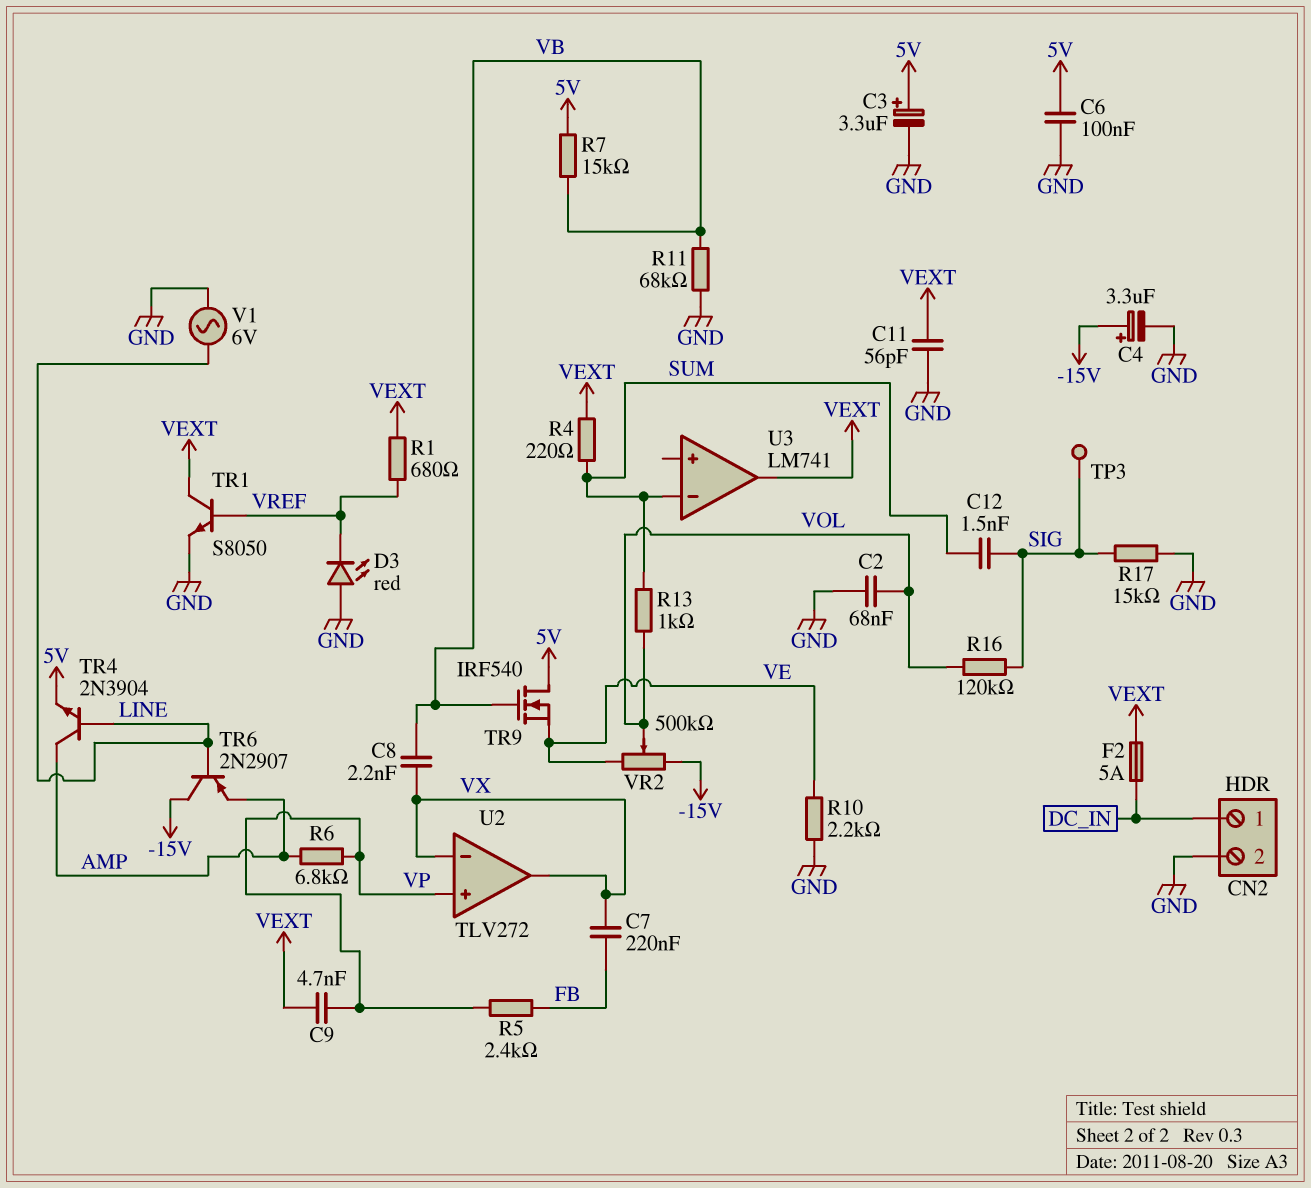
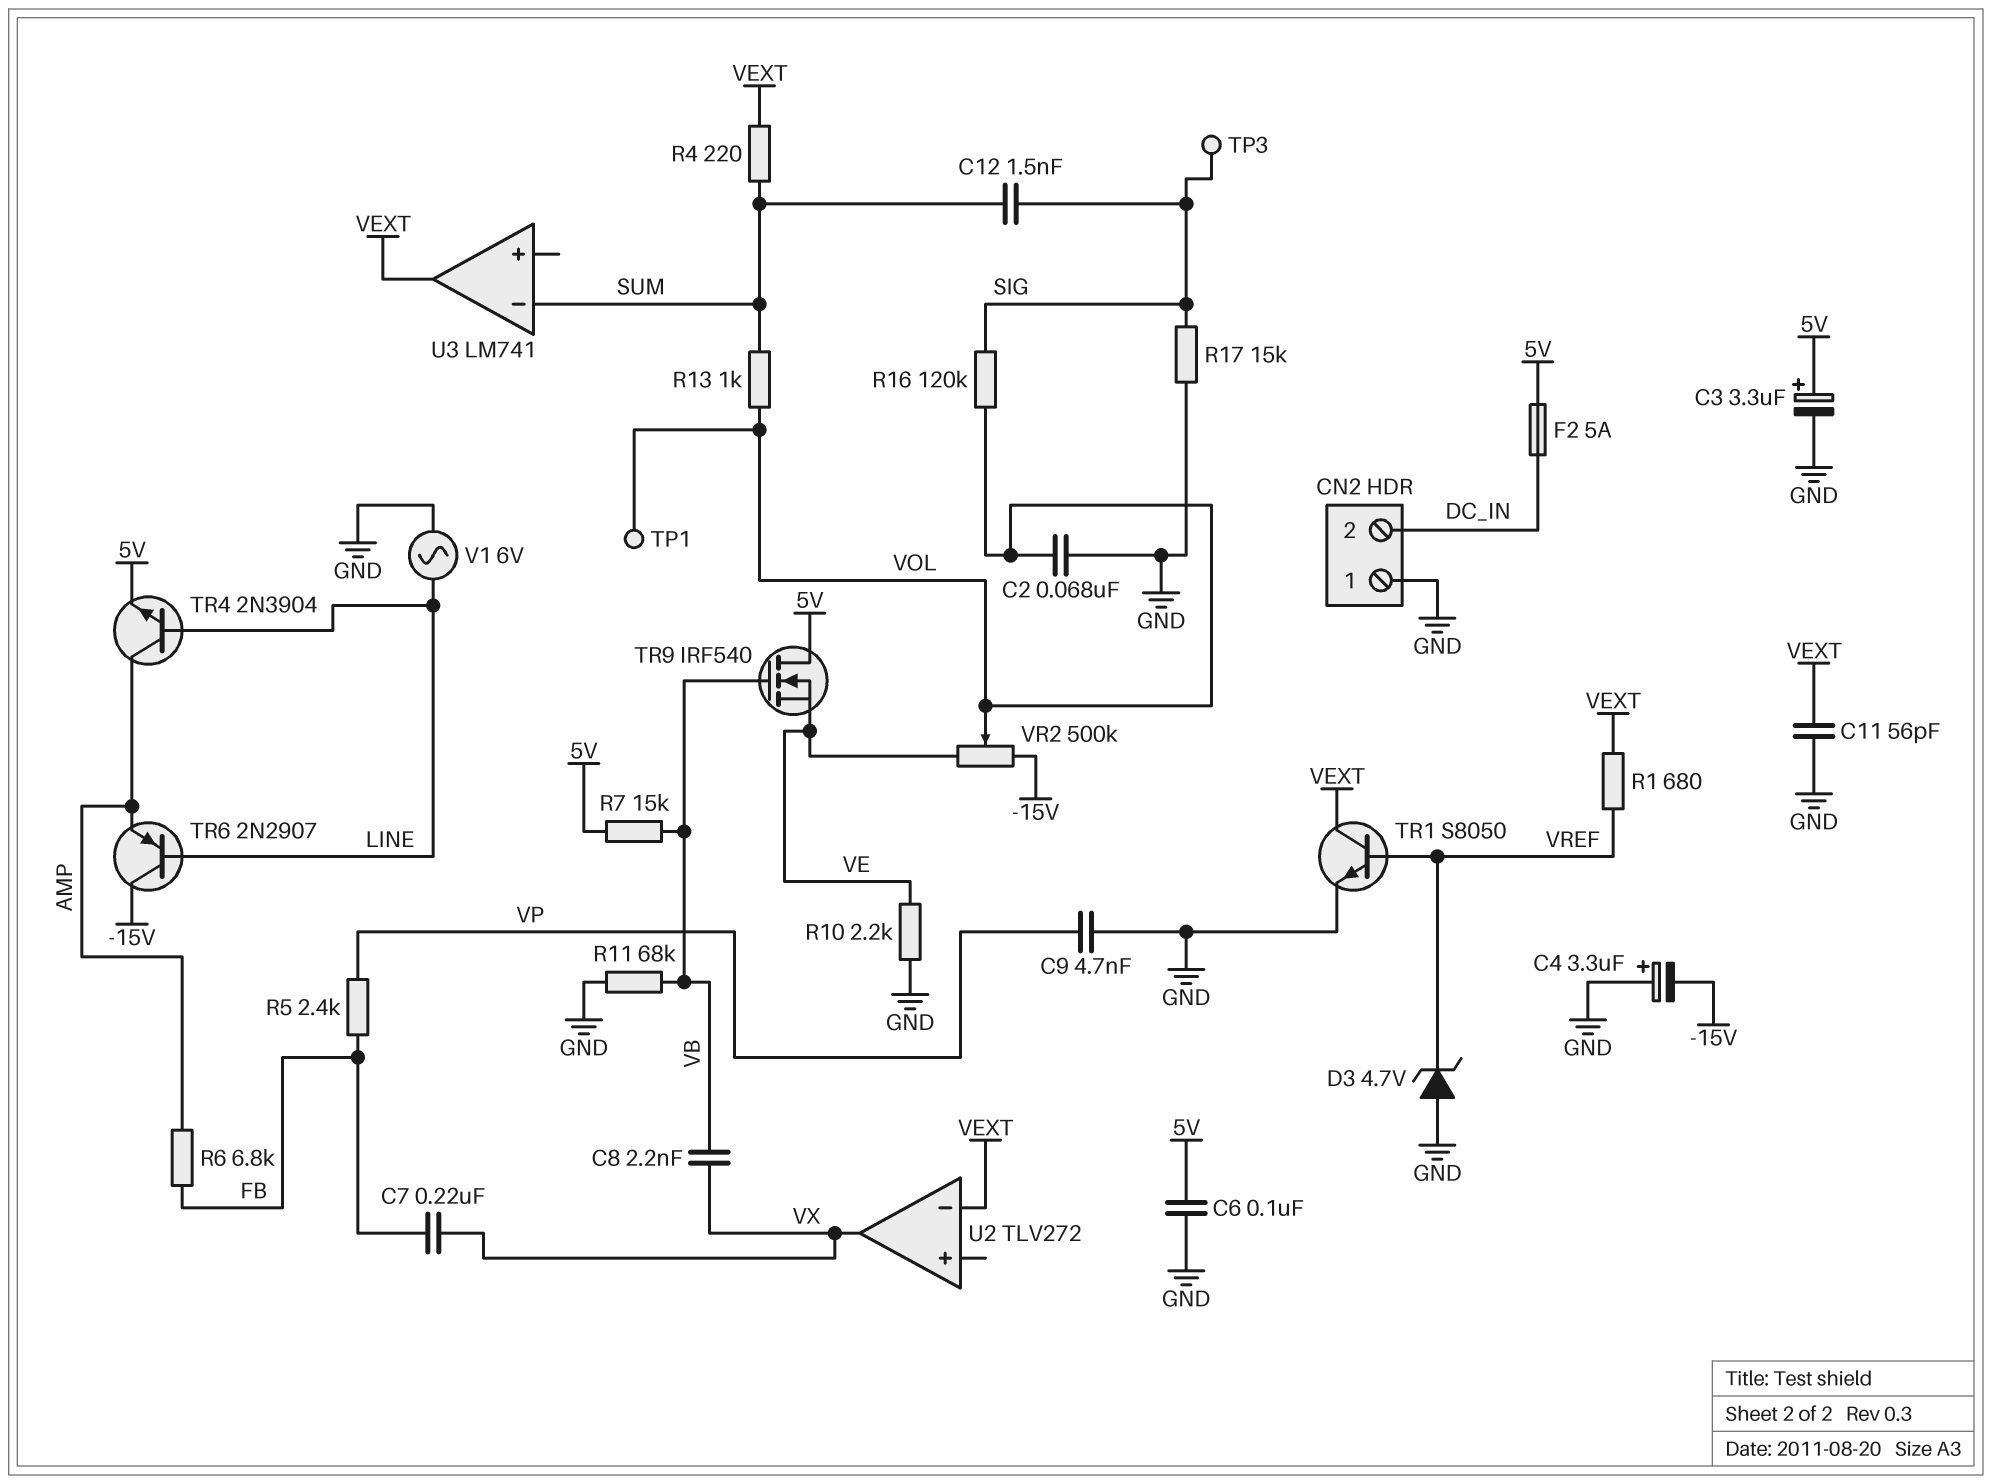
C4: 3.3uF (plus -15V, minus GND) -> 3.3uF (plus GND, minus -15V)
C9: 4.7nF (VEXT, VP) -> 4.7nF (GND, VP)
CN2 pin 1: DC_IN -> GND
CN2 pin 2: GND -> DC_IN
D3: LED red (A GND, K VREF) -> zener 4.7V (A GND, K VREF)
F2: 5A (DC_IN, VEXT) -> 5A (5V, DC_IN)
R6: 6.8k (AMP, VP) -> 6.8k (AMP, FB)
TP1: none -> test point (VOL)
U2 pin in+: VP -> none
U2 pin in-: VX -> VEXT

